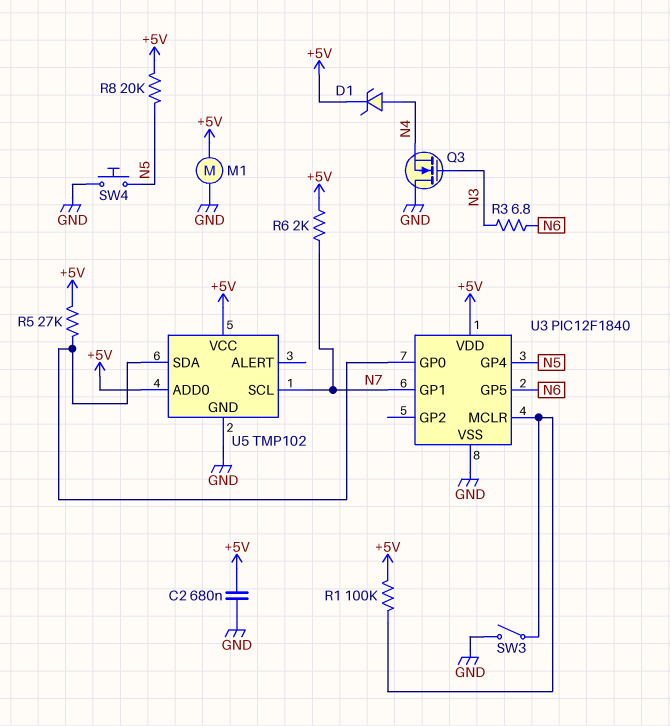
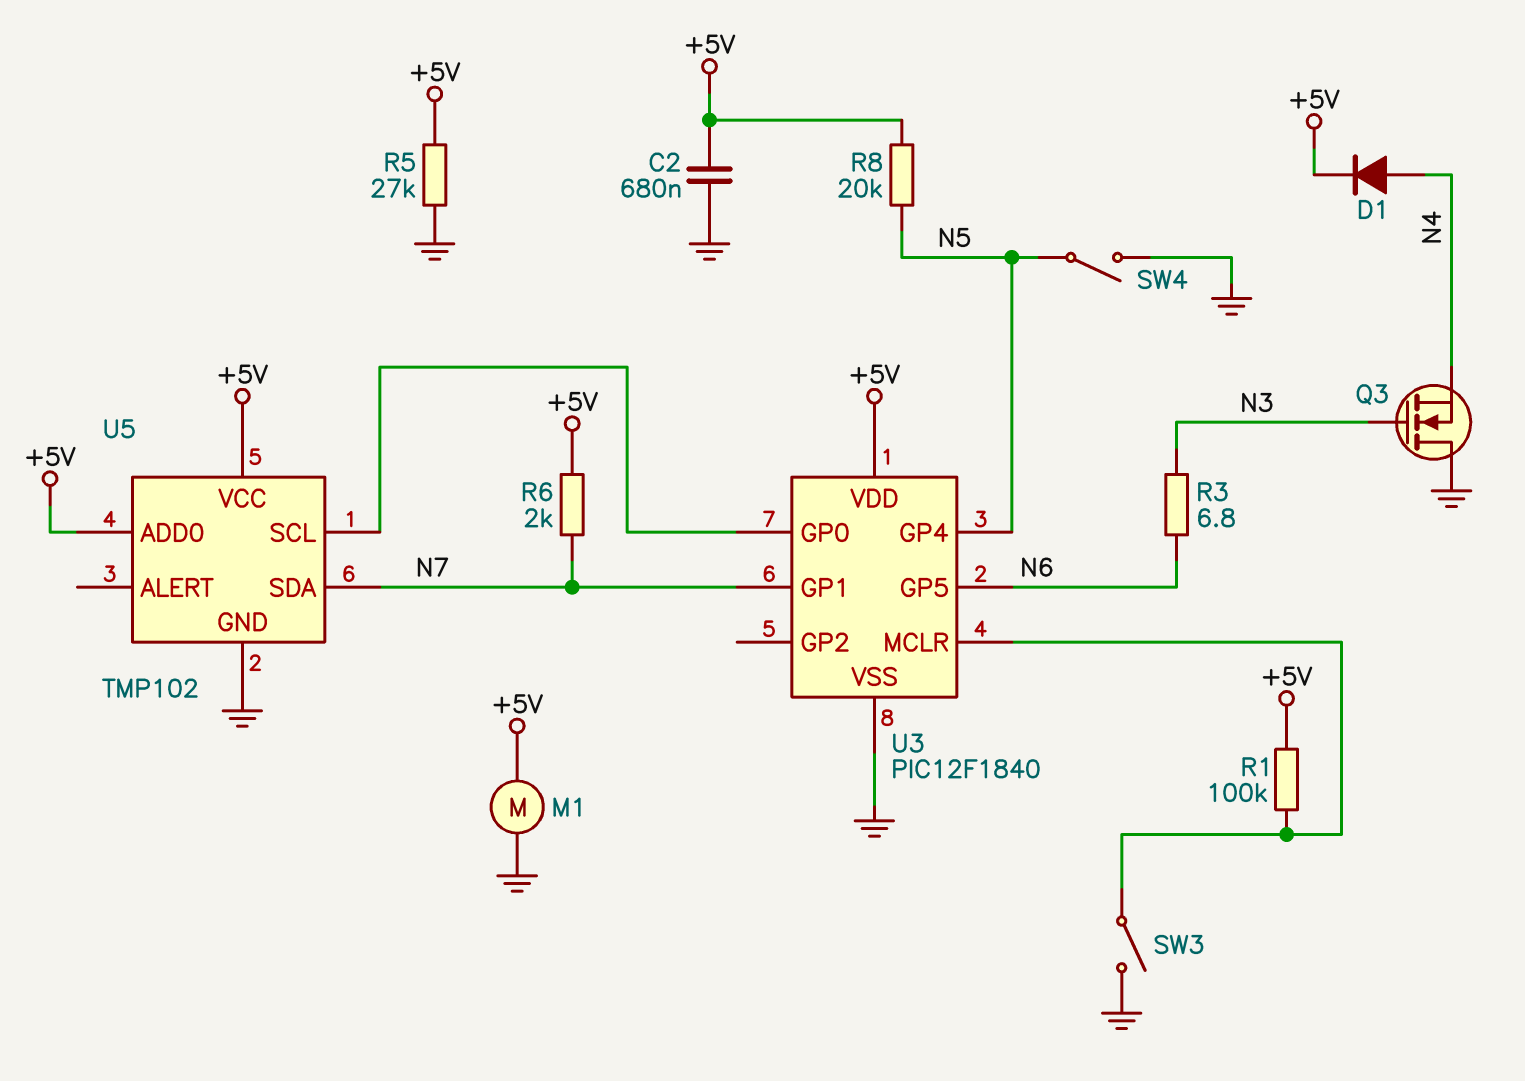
D1: zener (A N4, K +5V) -> diode (A N4, K +5V)
R5: 27k (+5V, U3/GP0) -> 27k (+5V, GND)
SW4: button (GND, N5) -> switch (GND, N5)
U5 pin SCL: N7 -> U3/GP0
U5 pin SDA: U3/GP0 -> N7

